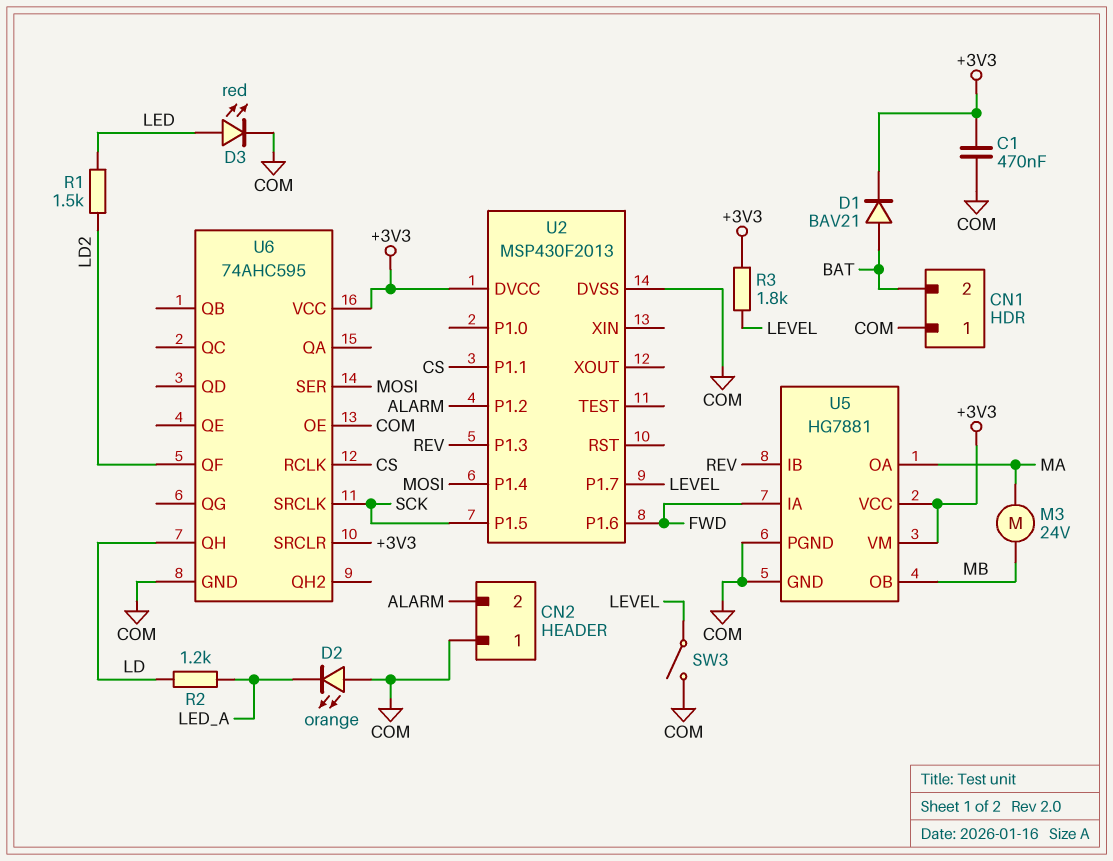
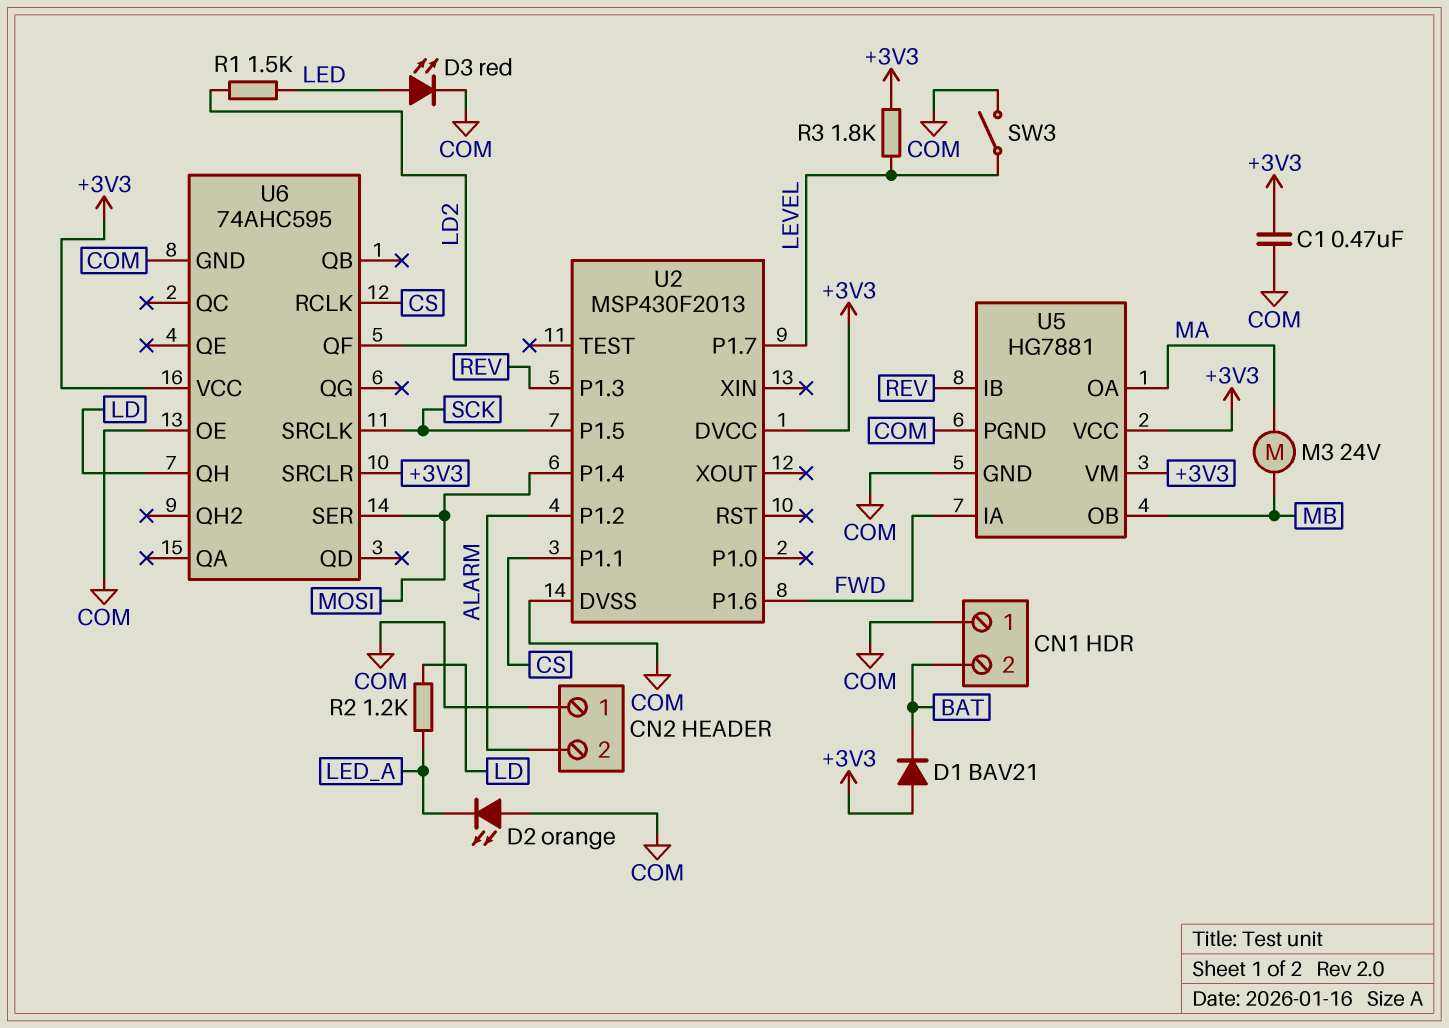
D1: diode BAV21 (A BAT, K +3V3) -> diode BAV21 (A +3V3, K BAT)

